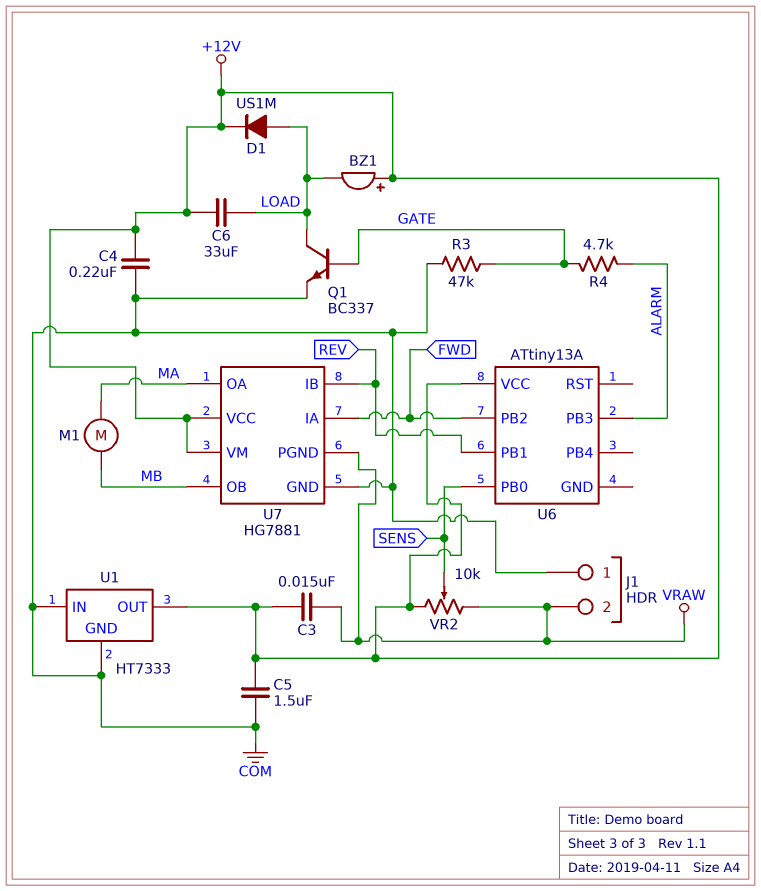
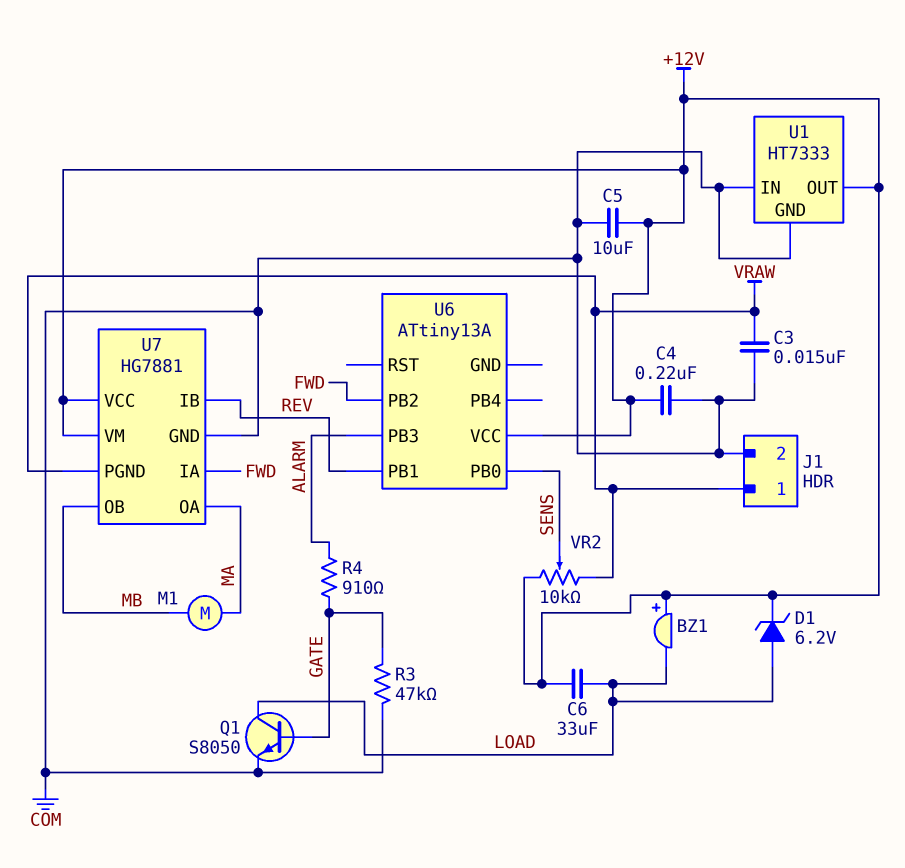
C3: 15nF (+12V, VRAW) -> 15nF (COM, VRAW)
C5: 1.5uF (+12V, COM) -> 10uF (+12V, COM)
D1: diode US1M (A LOAD, K +12V) -> zener 6.2V (A LOAD, K +12V)
J1 pin 1: COM -> VRAW
J1 pin 2: VRAW -> COM
Q1: NPN BC337 (B GATE, C LOAD, E COM) -> NPN S8050 (B GATE, C LOAD, E COM)
R4: 4.7k (ALARM, GATE) -> 910 (ALARM, GATE)

